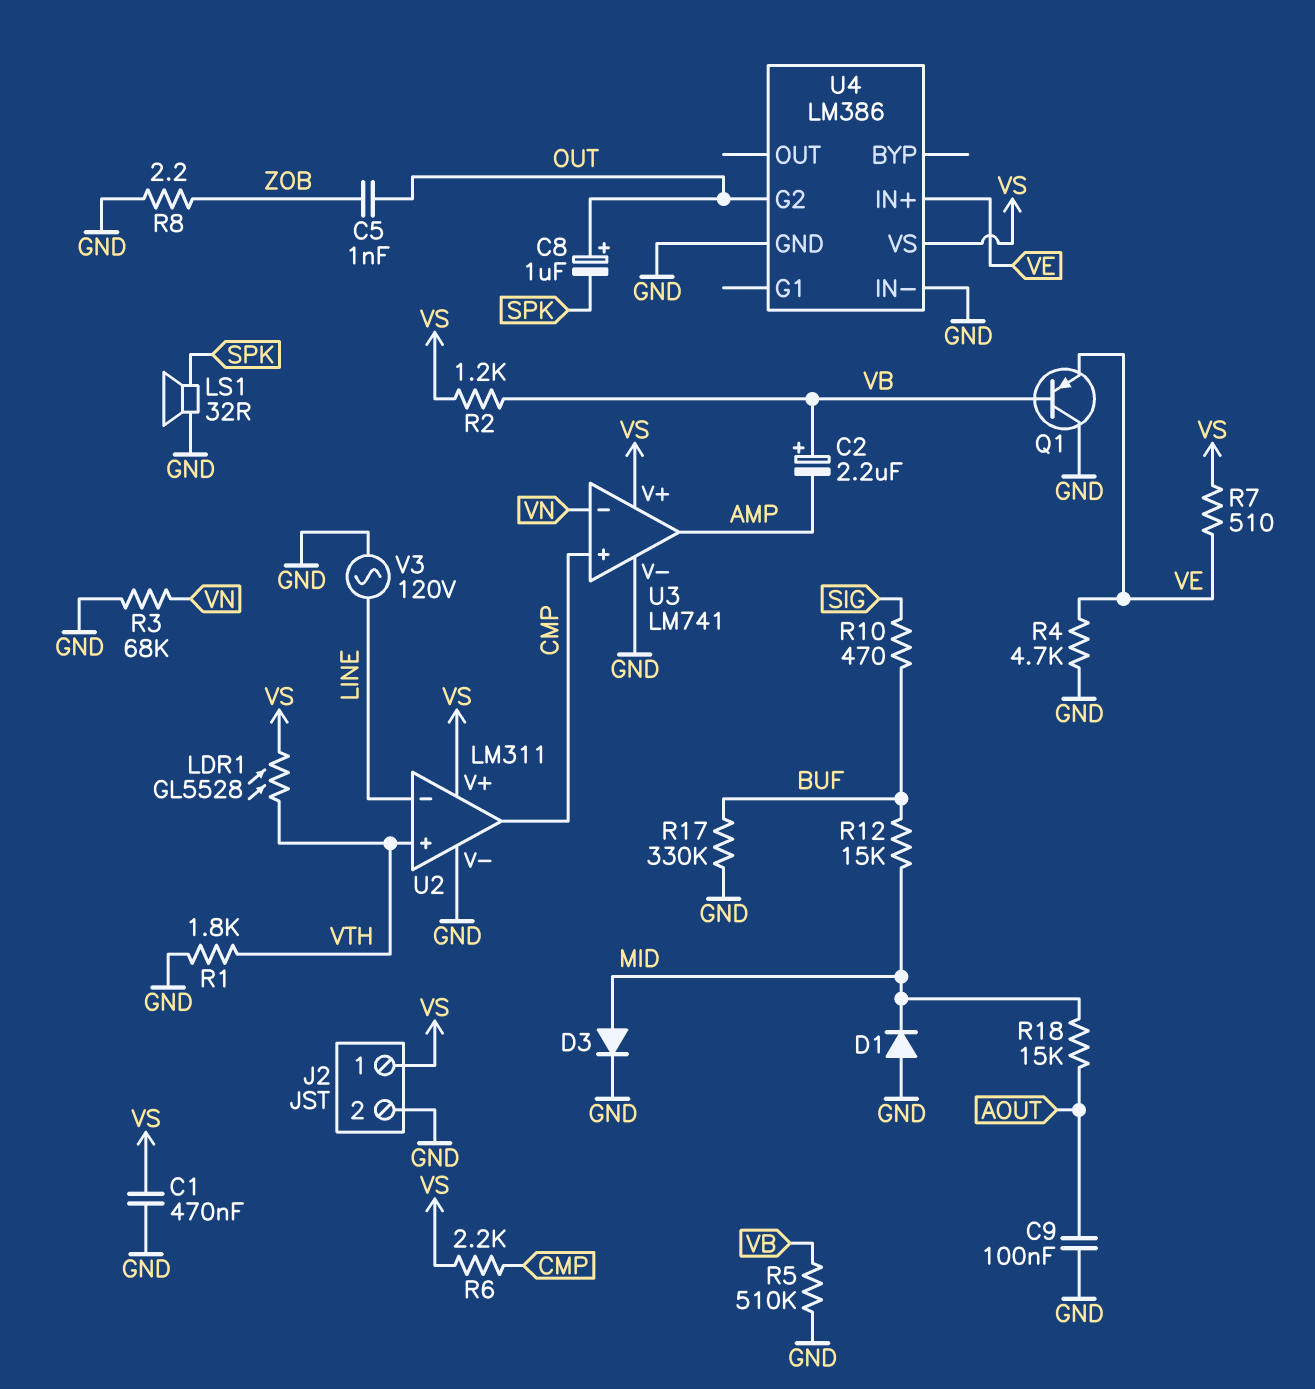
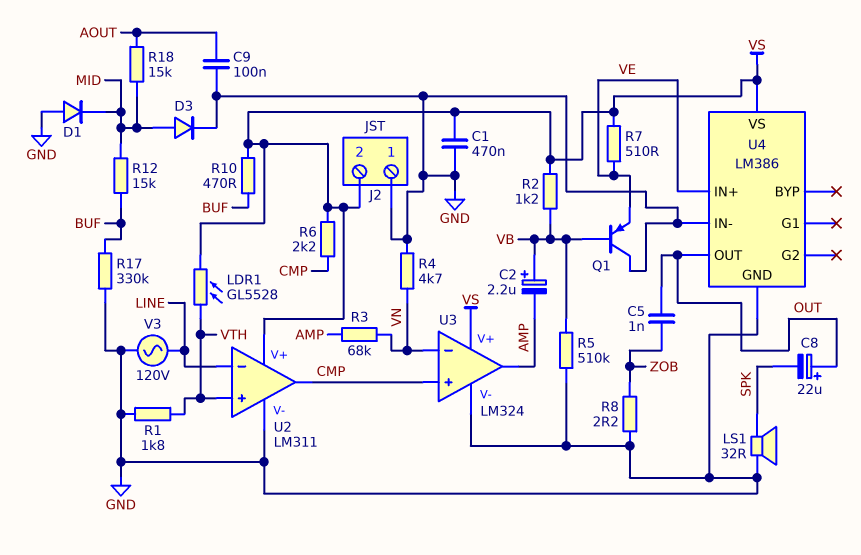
C8: 1uF (plus OUT, minus SPK) -> 22uF (plus OUT, minus SPK)
J2 pin 1: VS -> GND
J2 pin 2: GND -> VS
R3: 68k (GND, VN) -> 68k (AMP, VN)
R4: 4.7k (GND, VE) -> 4.7k (GND, VN)
R10: 470 (BUF, SIG) -> 470 (BUF, VS)
U3: LM741 -> LM324
U4 pin G2: OUT -> none
U4 pin OUT: none -> OUT

